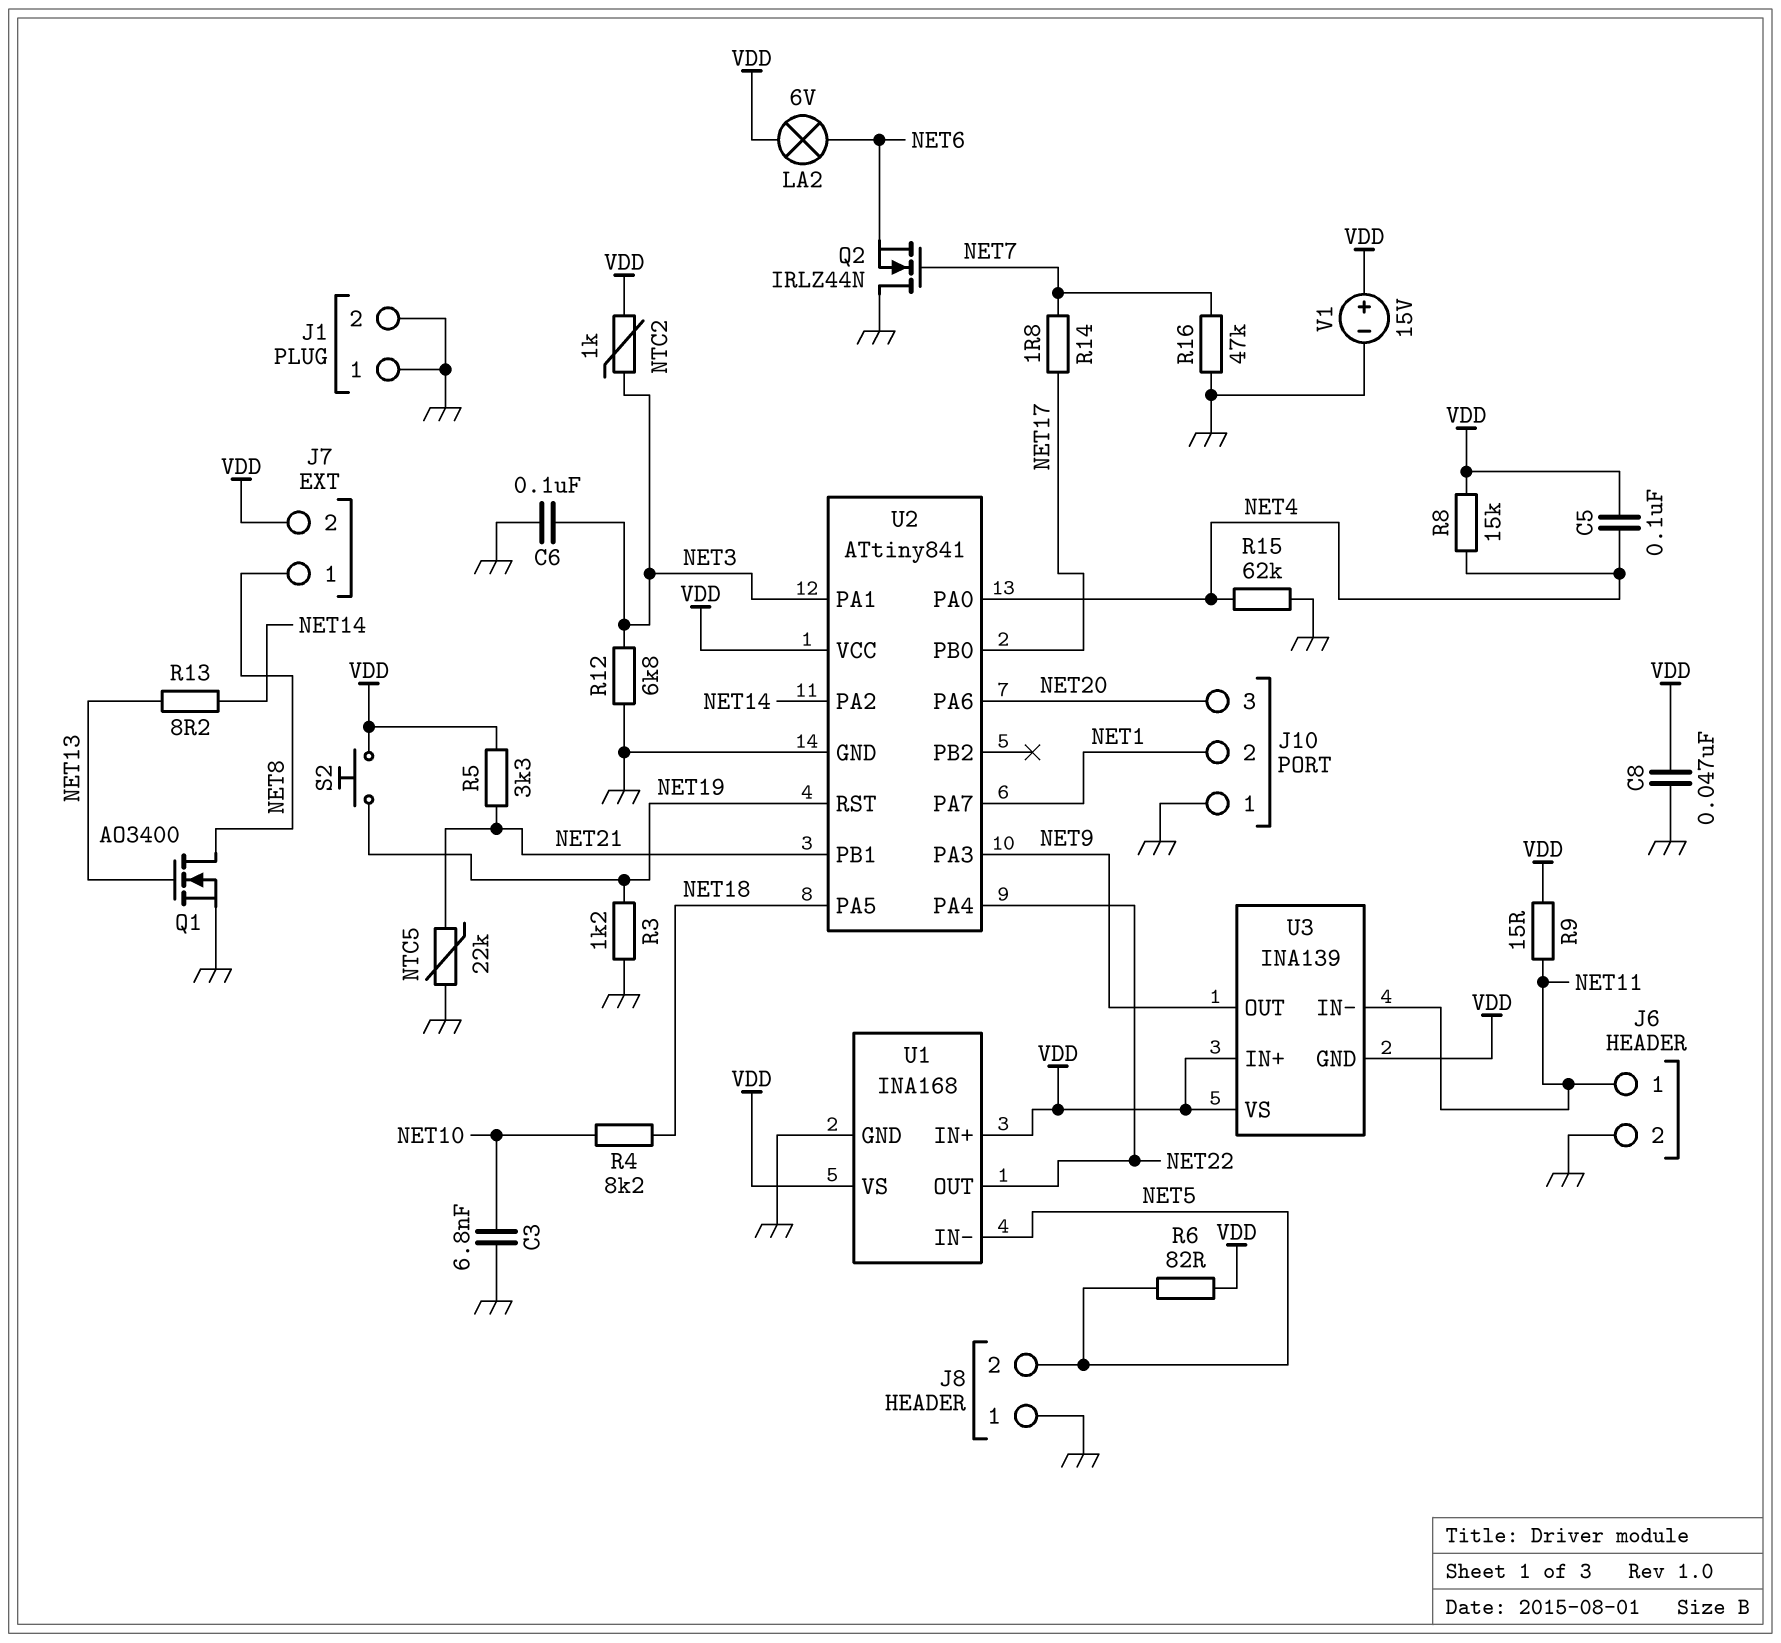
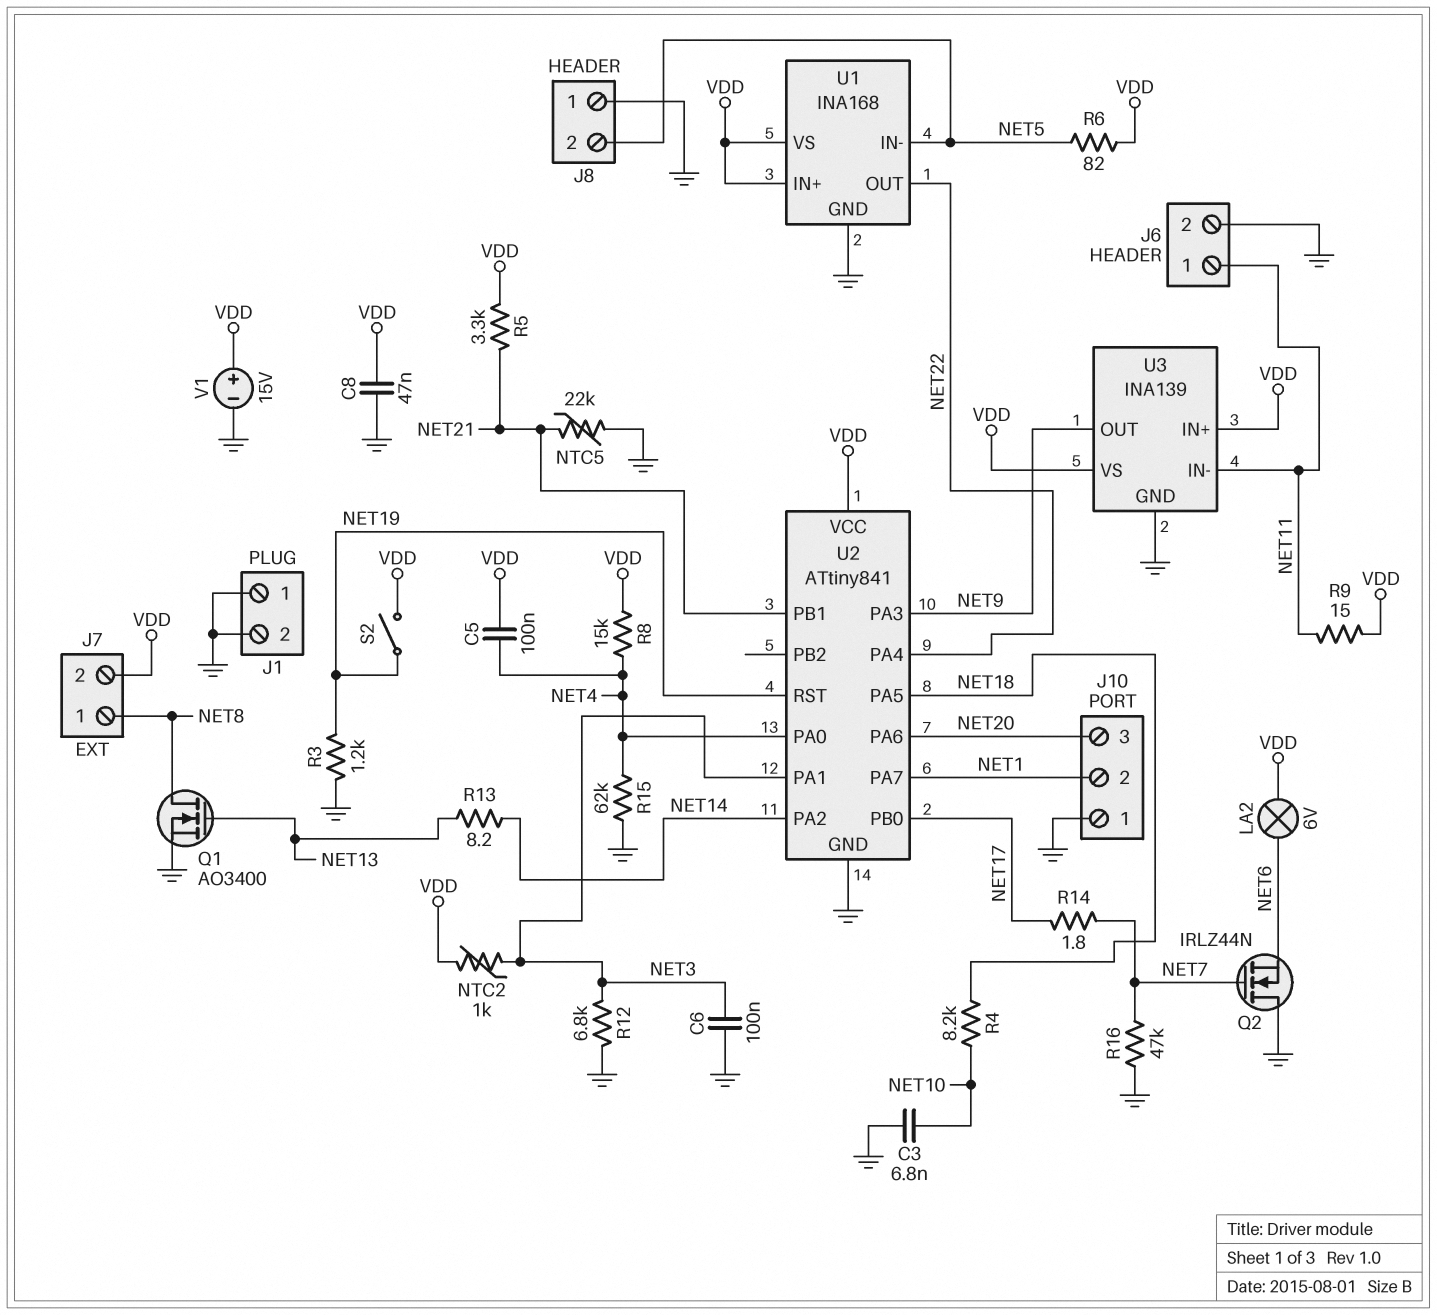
S2: button (NET19, VDD) -> switch (NET19, VDD)
U3 pin GND: VDD -> GND

